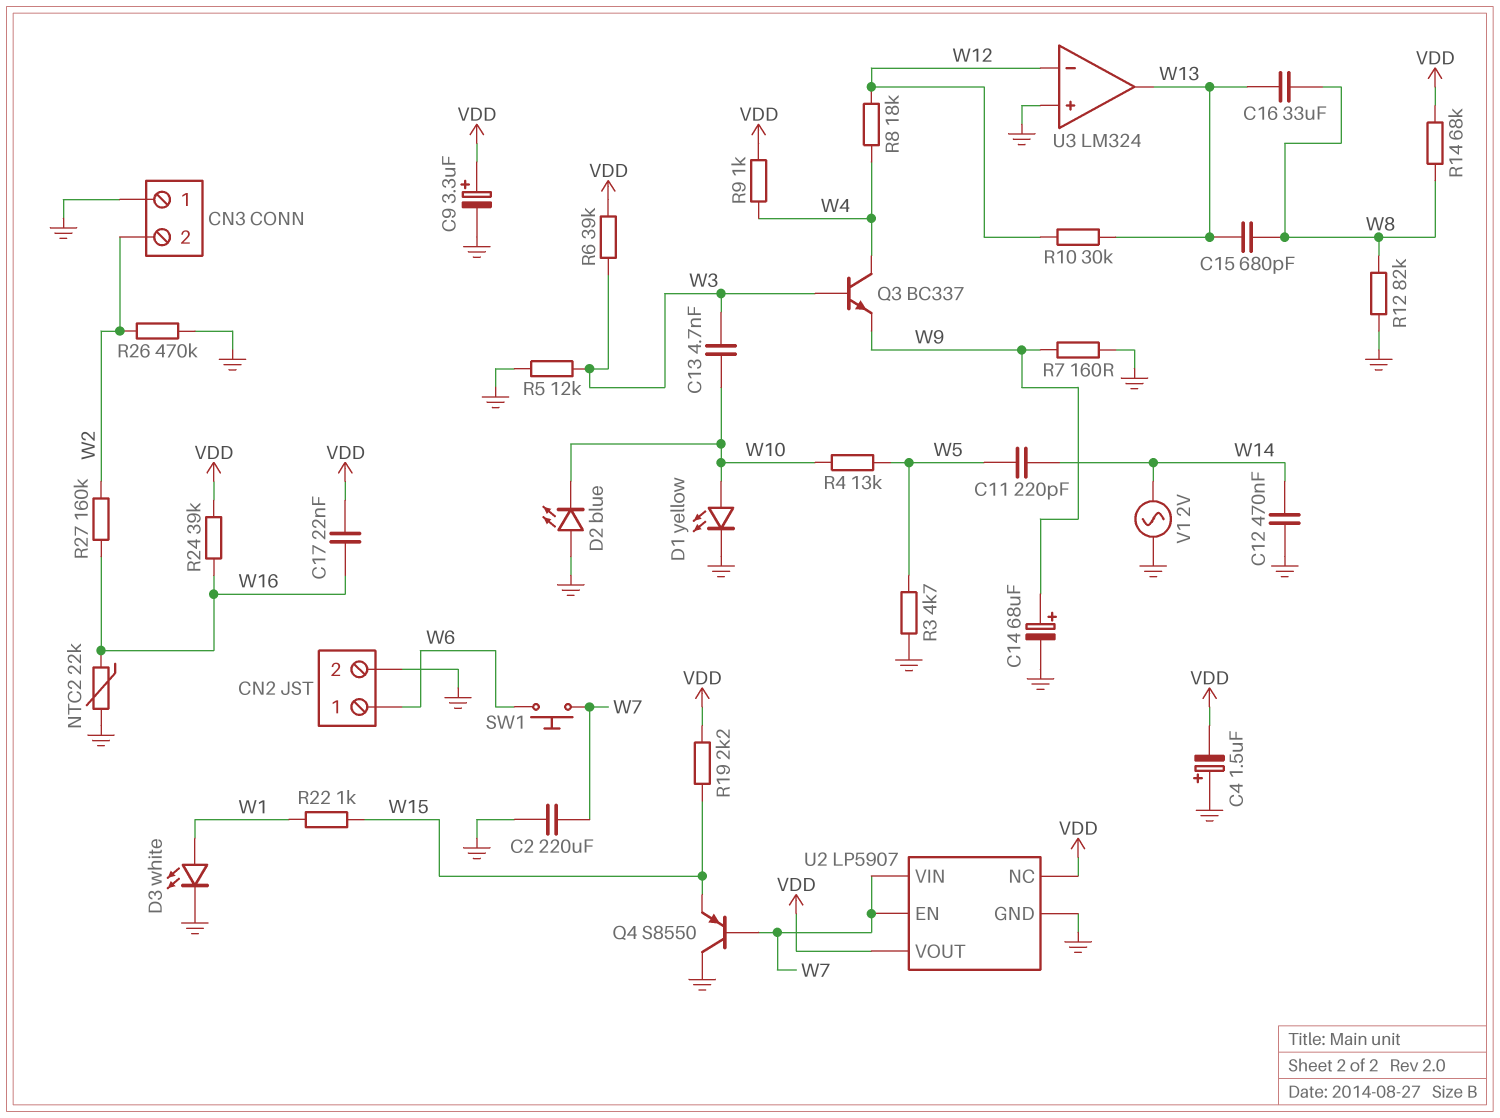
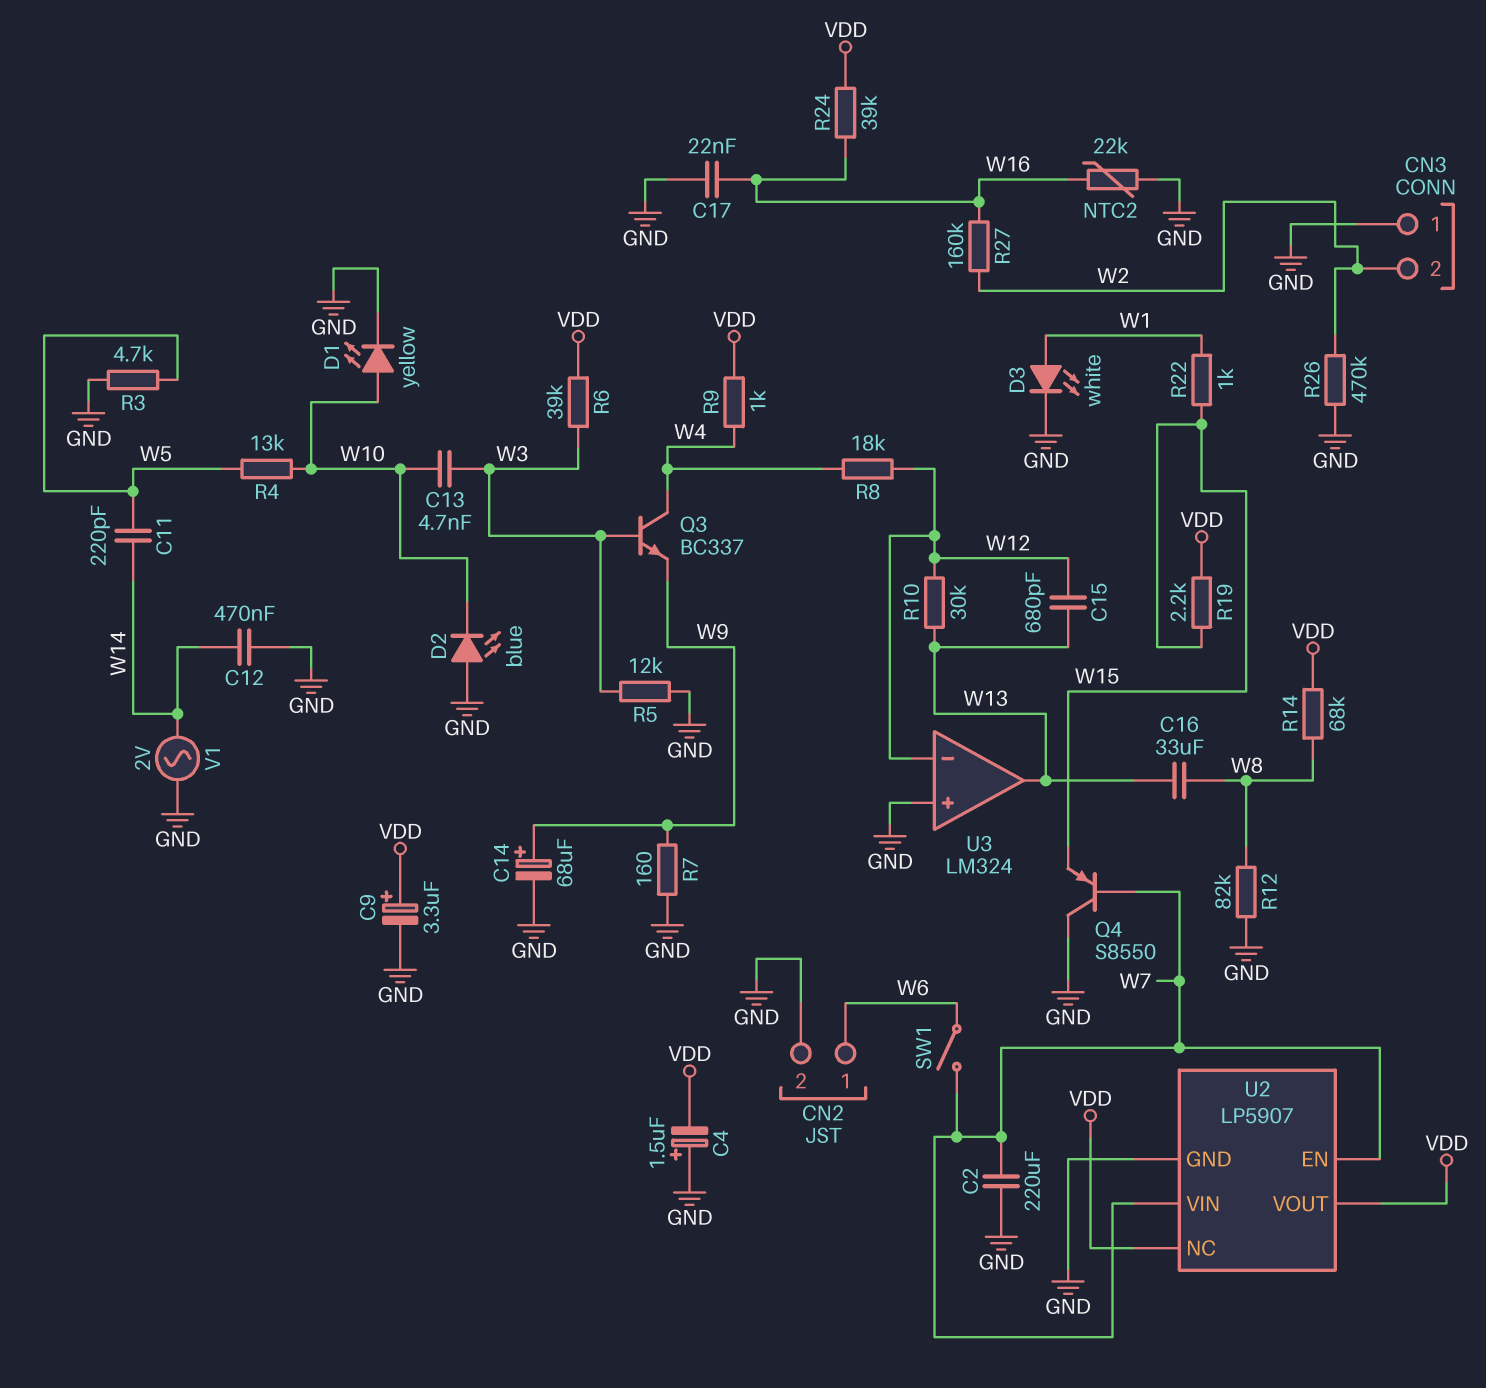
C15: 680pF (W8, W13) -> 680pF (W12, W13)
C17: 22nF (VDD, W16) -> 22nF (GND, W16)
SW1: button (W6, W7) -> switch (W6, W7)

